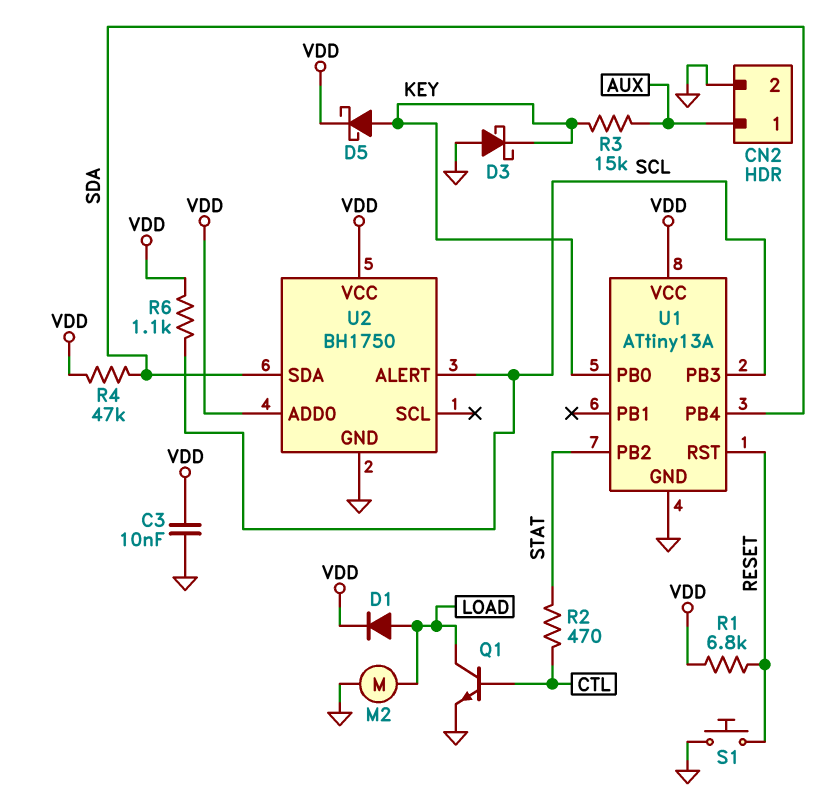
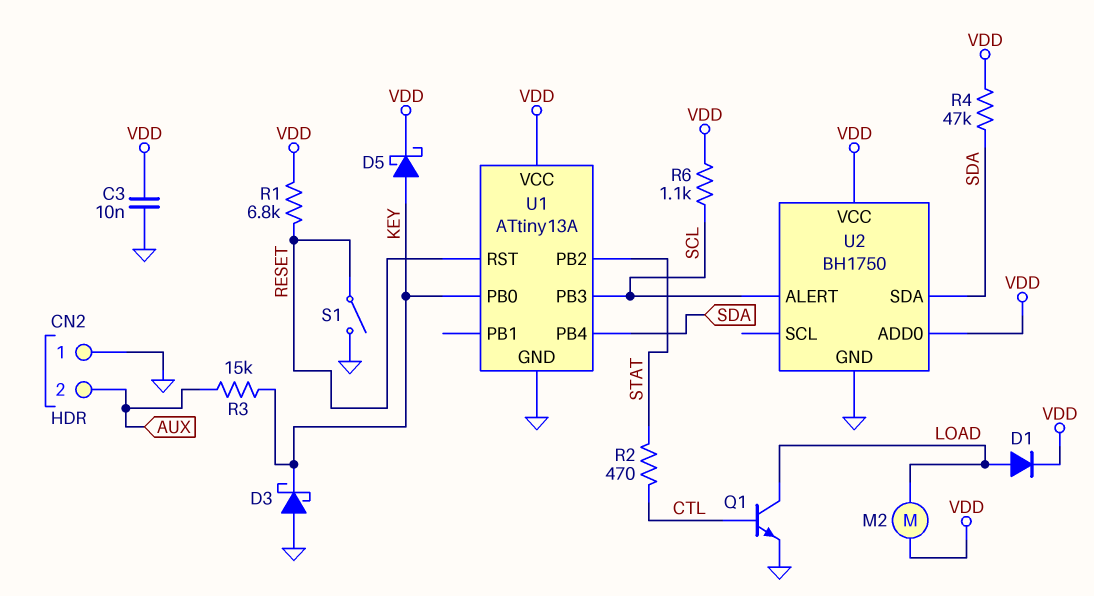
CN2 pin 1: AUX -> GND
CN2 pin 2: GND -> AUX
M2: motor (GND, LOAD) -> motor (LOAD, VDD)
S1: button (GND, RESET) -> switch (GND, RESET)

